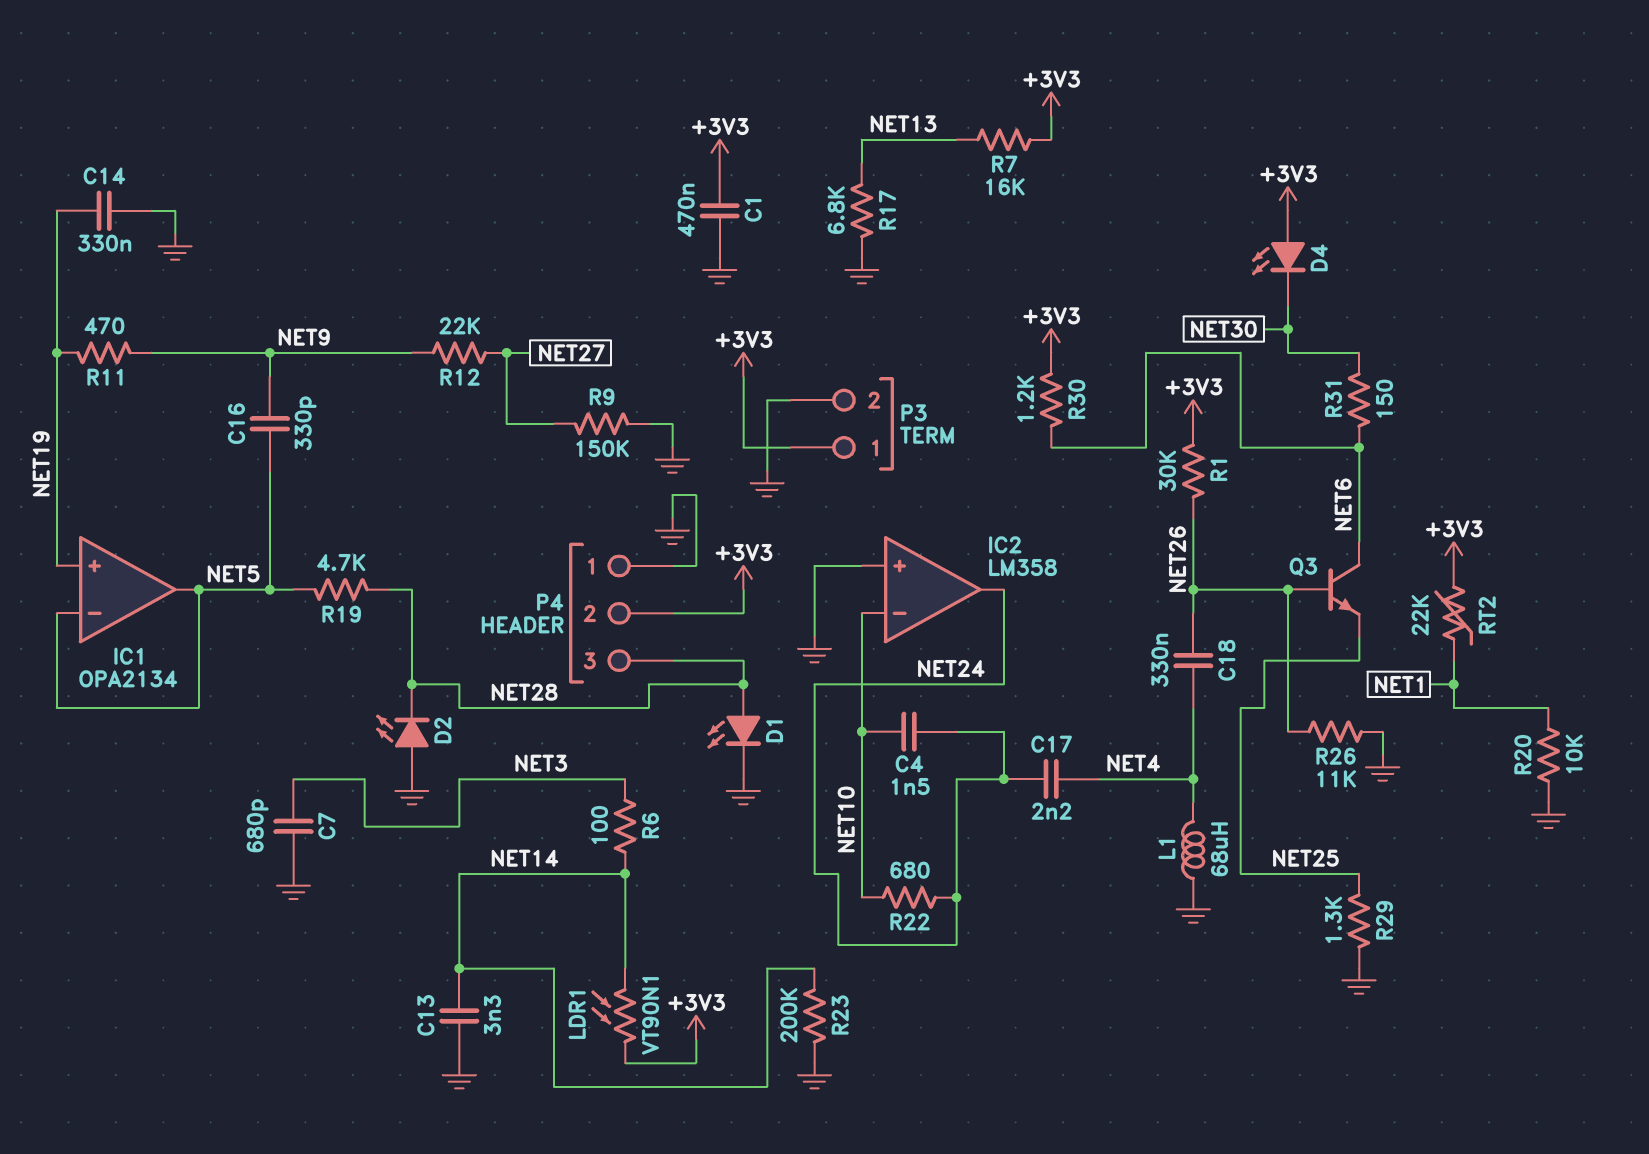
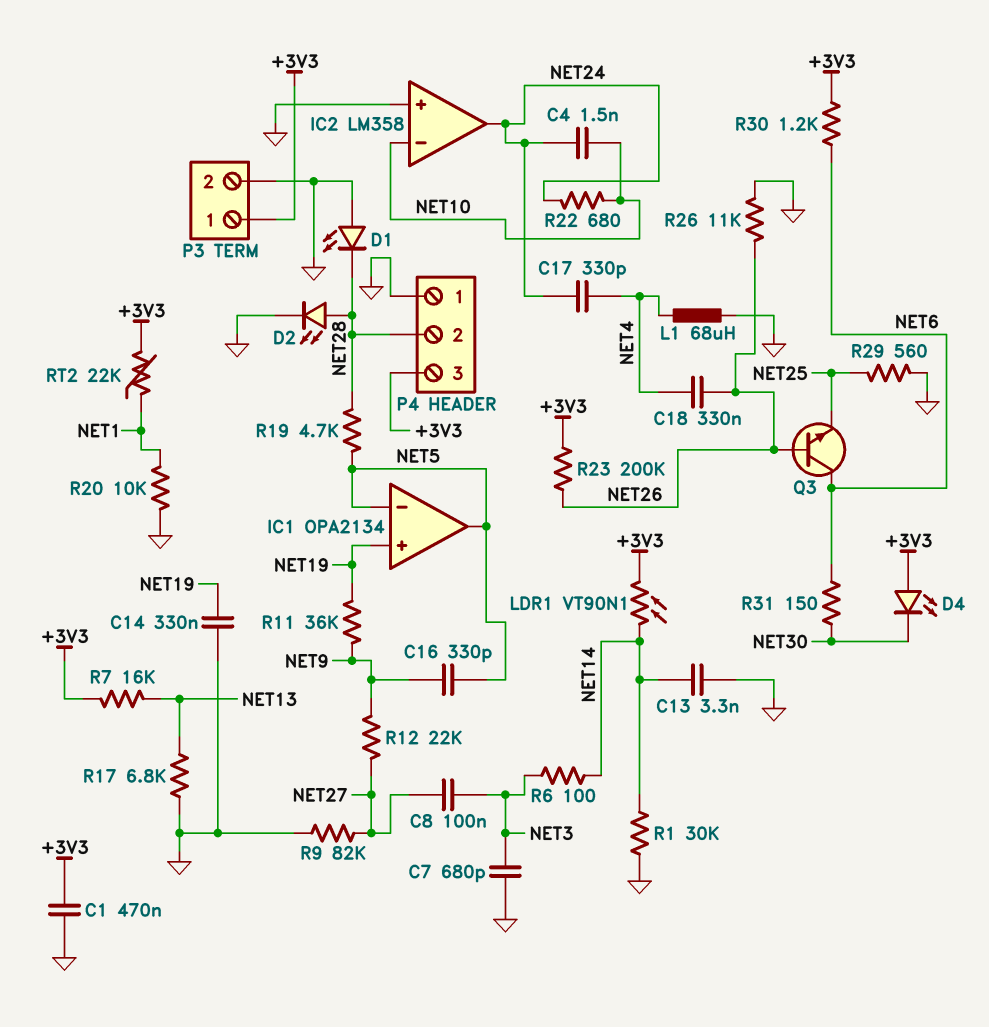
C8: none -> 100nF (NET3, NET27)
C17: 2.2nF (NET4, NET24) -> 330pF (NET4, NET24)
D1: LED (A NET28, K GND) -> LED (A GND, K NET28)
D2: LED (A GND, K NET28) -> LED (A NET28, K GND)
P4 pin 2: +3V3 -> NET28
P4 pin 3: NET28 -> +3V3
R1: 30k (+3V3, NET26) -> 30k (GND, NET14)
R9: 150k (GND, NET27) -> 82k (GND, NET27)
R11: 470 (NET9, NET19) -> 36k (NET9, NET19)
R23: 200k (GND, NET14) -> 200k (+3V3, NET26)
R29: 1.3k (GND, NET25) -> 560 (GND, NET25)

